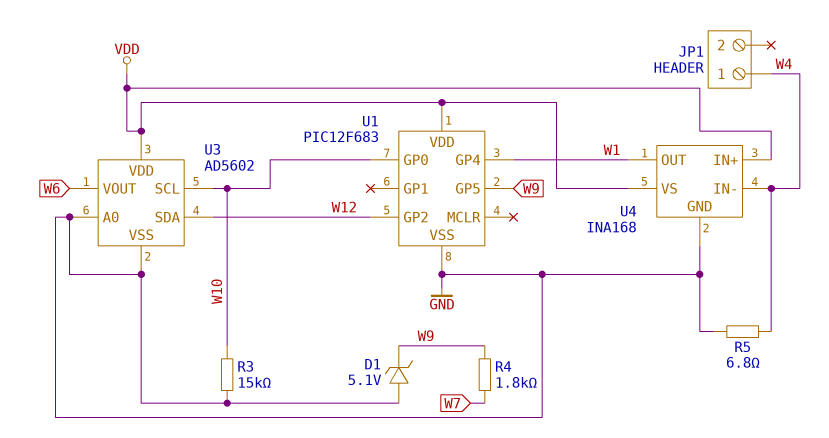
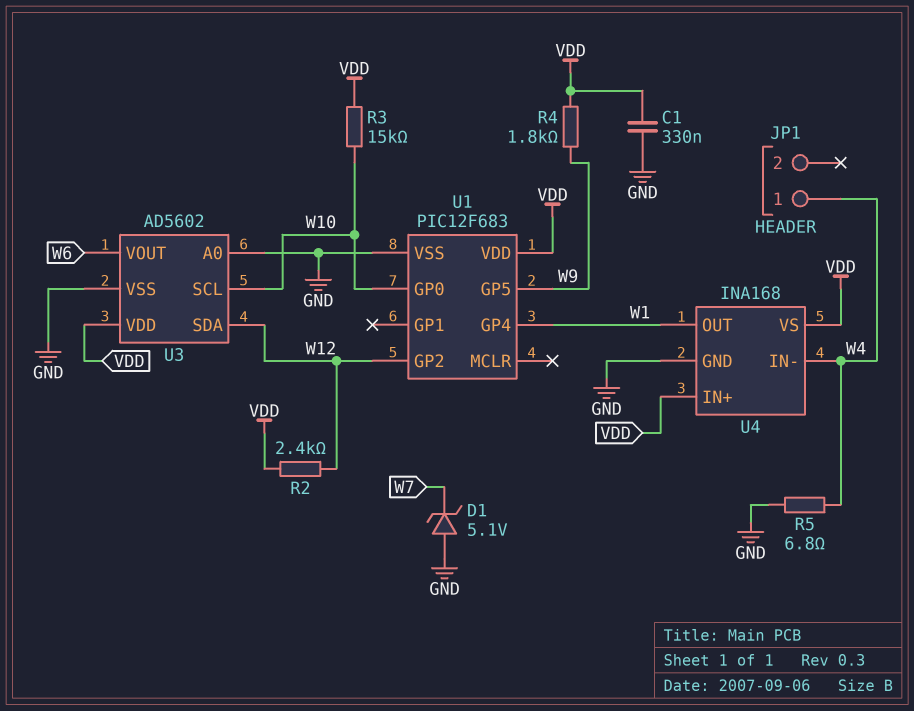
C1: none -> 330nF (GND, VDD)
D1: zener 5.1V (A GND, K W9) -> zener 5.1V (A GND, K W7)
R2: none -> 2.4k (VDD, W12)
R3: 15k (GND, W10) -> 15k (VDD, W10)
R4: 1.8k (W7, W9) -> 1.8k (VDD, W9)

